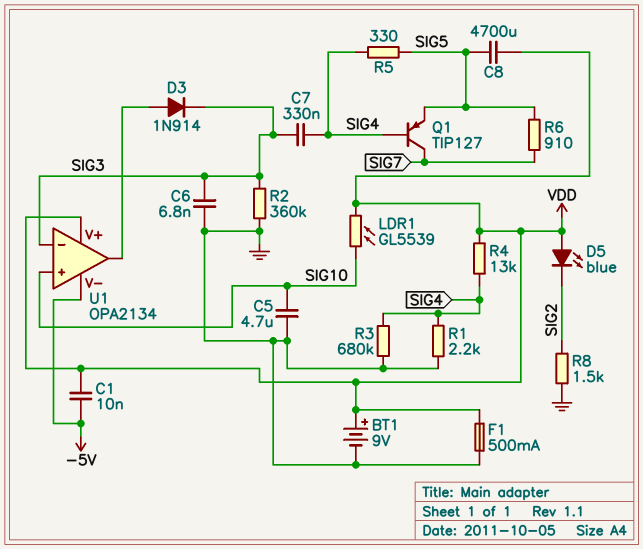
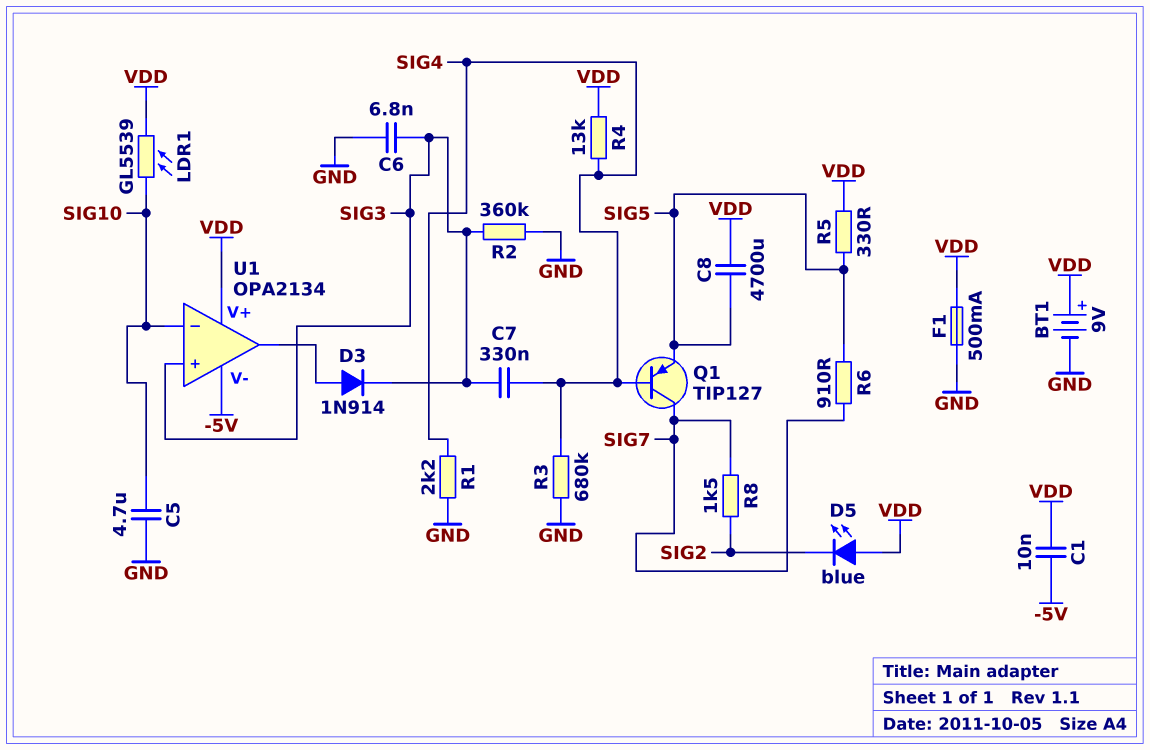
R5: 330 (SIG4, SIG5) -> 330 (SIG5, VDD)
R8: 1.5k (GND, SIG2) -> 1.5k (SIG2, SIG7)
U1 pin in+: SIG10 -> SIG3
U1 pin in-: SIG3 -> SIG10

